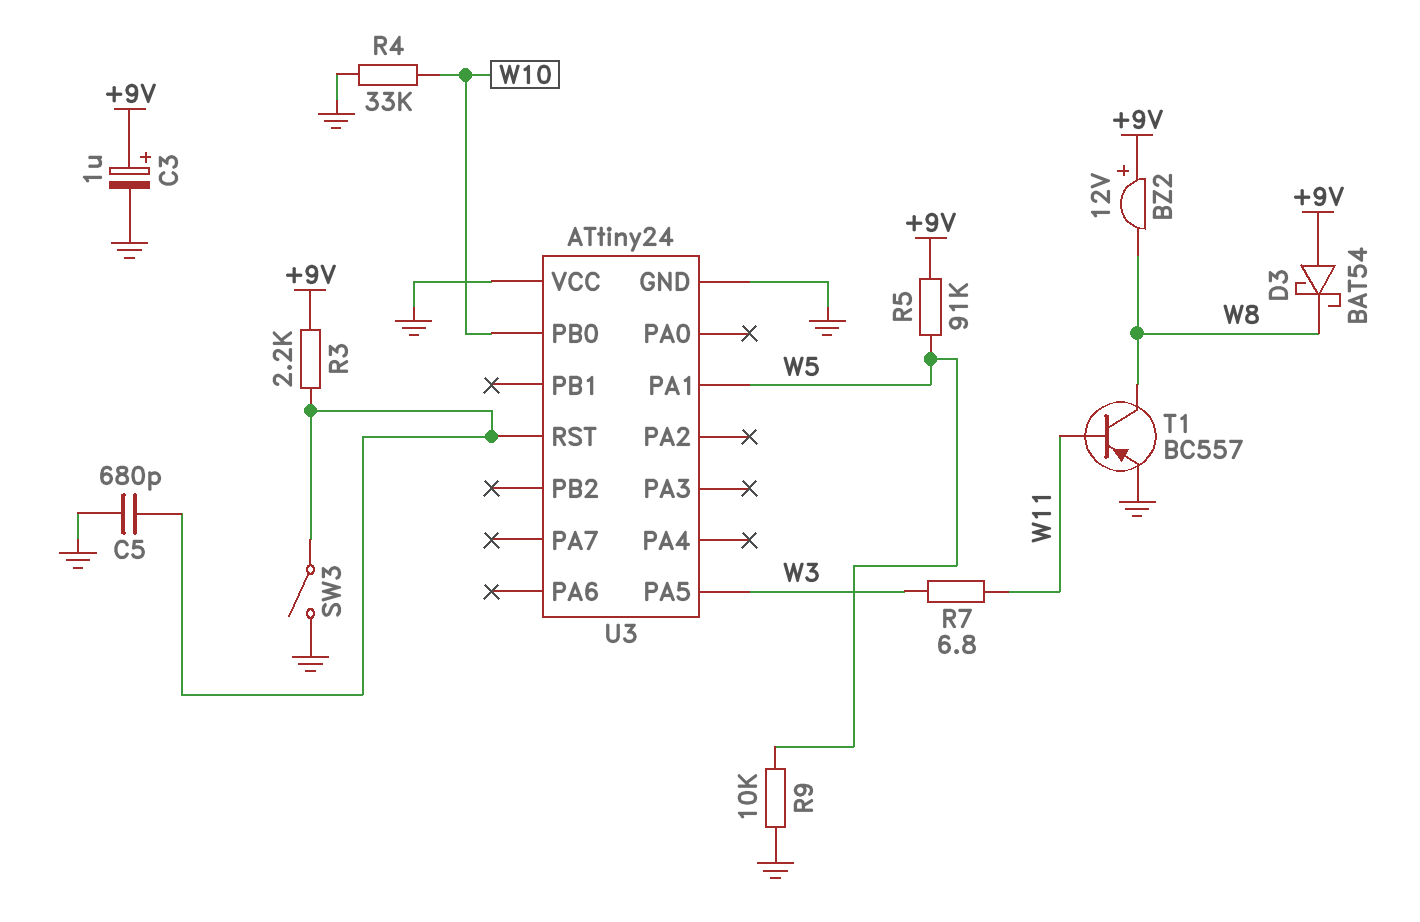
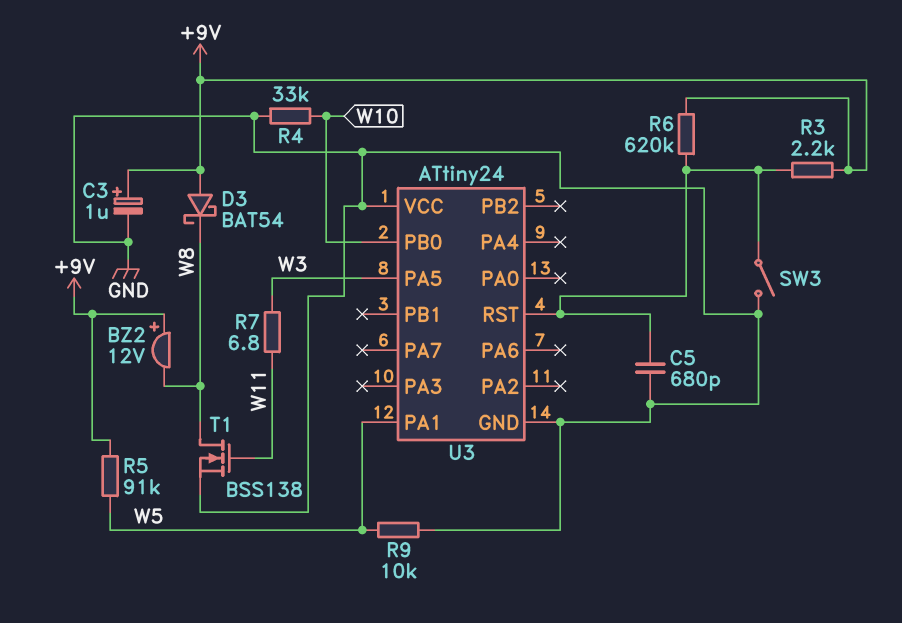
R6: none -> 620k (+9V, U3/RST)
T1: PNP BC557 (B W11, C W8, E GND) -> NMOS BSS138 (G W11, D W8, S GND)

